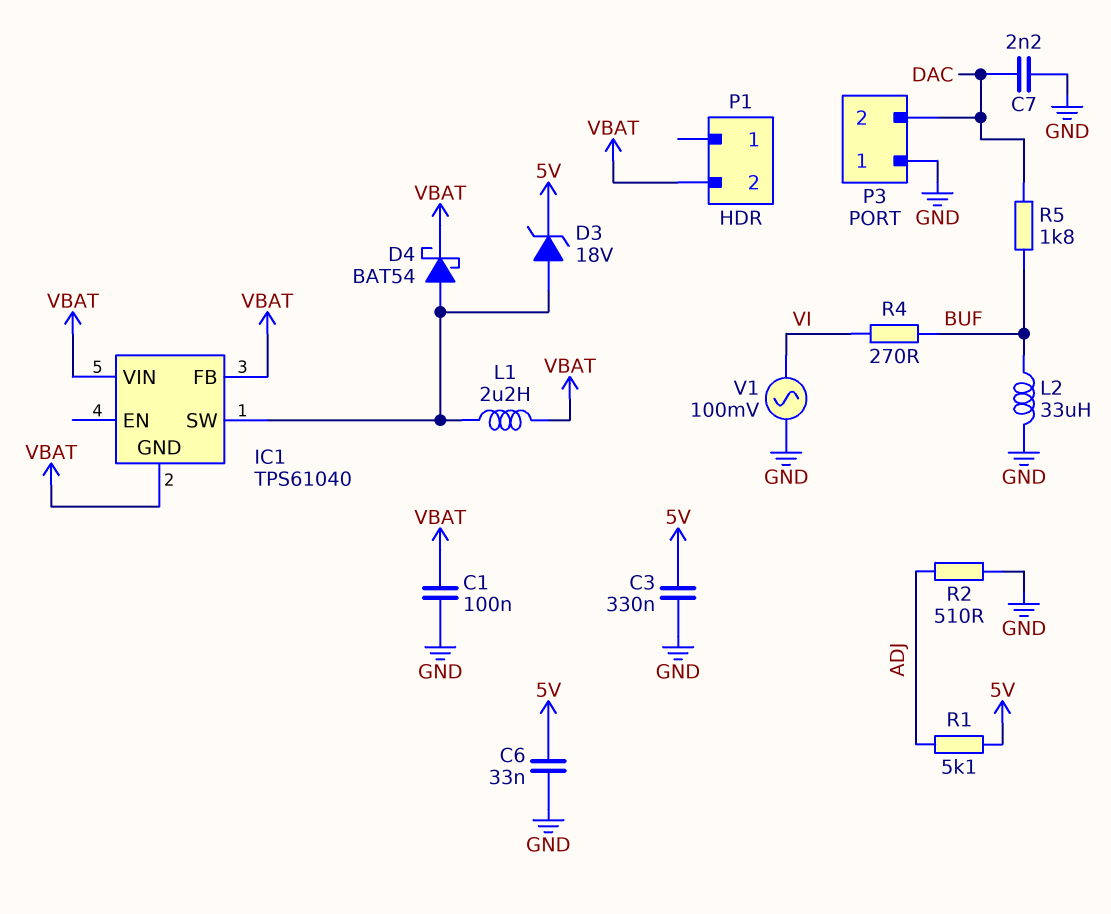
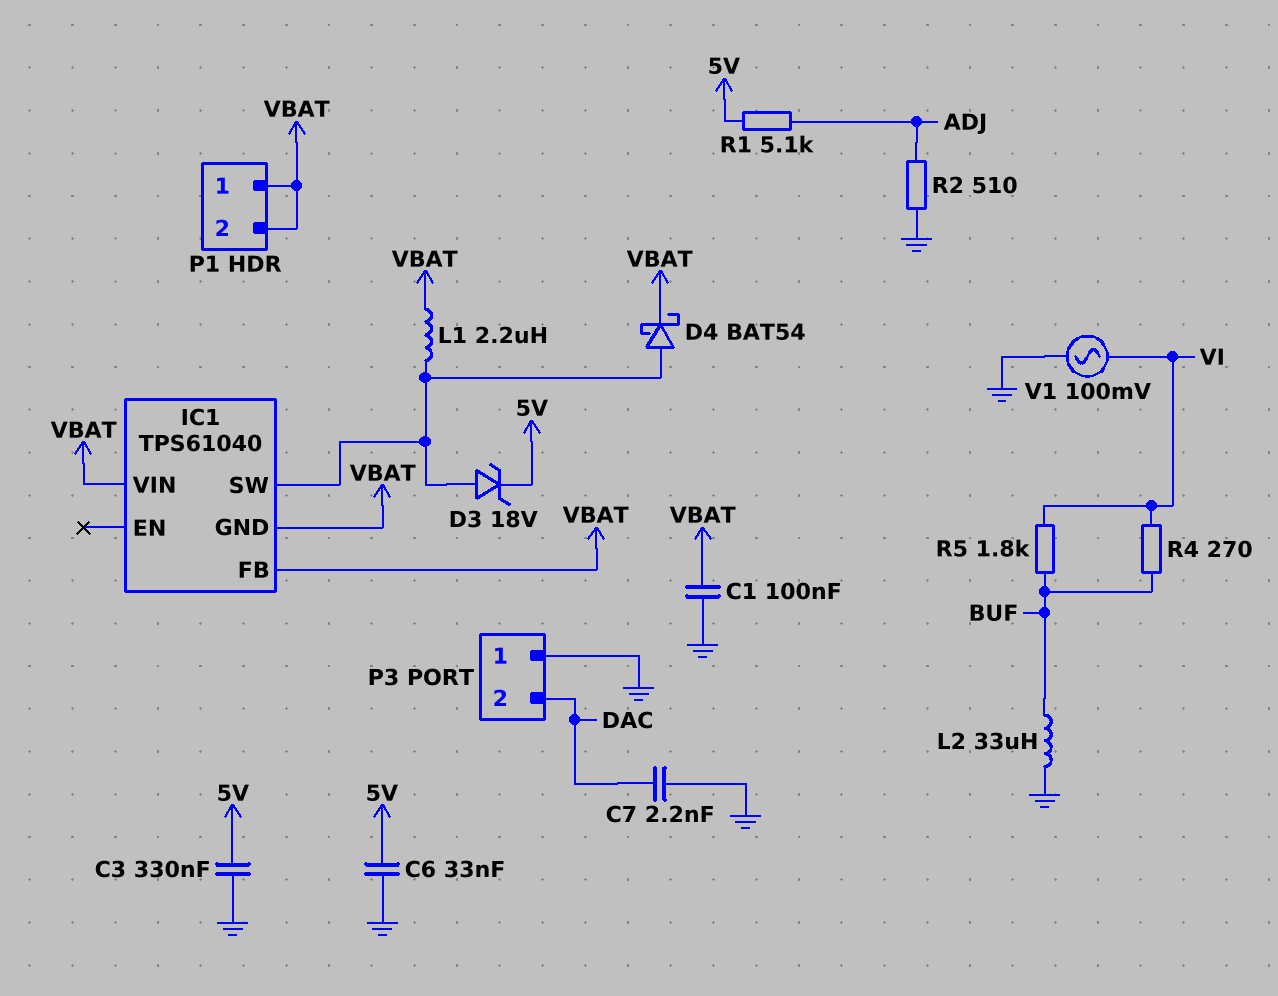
P1 pin 1: none -> VBAT
R5: 1.8k (BUF, DAC) -> 1.8k (BUF, VI)

